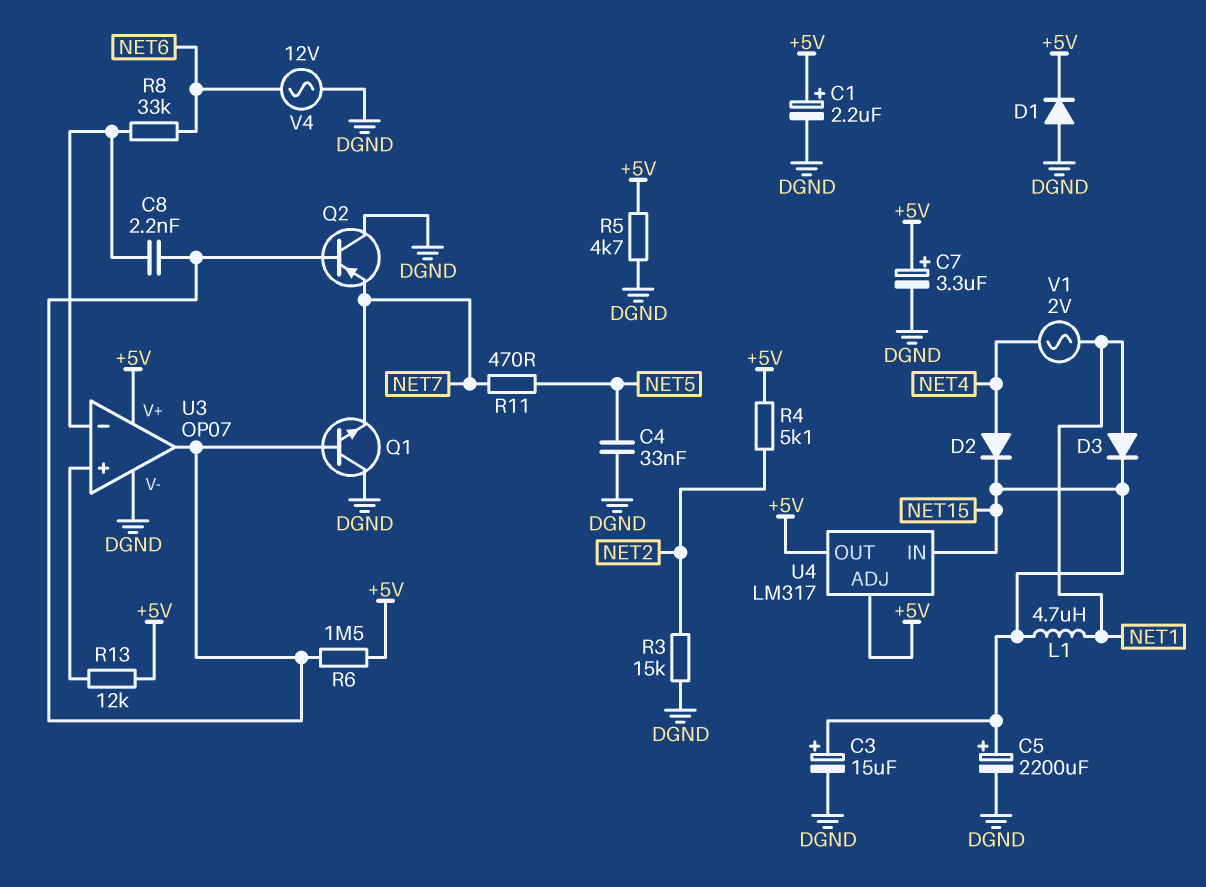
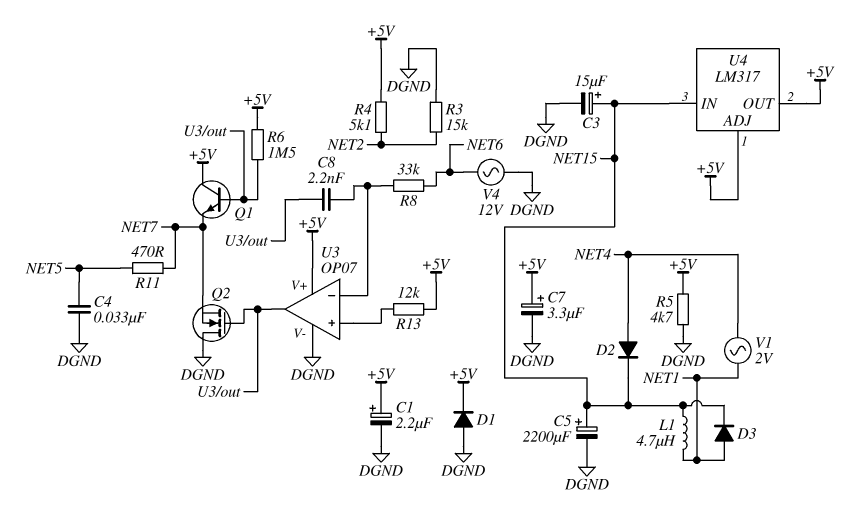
Q1: NPN (B U3/out, C DGND, E NET7) -> NPN (B U3/out, C +5V, E NET7)
Q2: PNP (B U3/out, C DGND, E NET7) -> NMOS (G U3/out, D DGND, S NET7)

